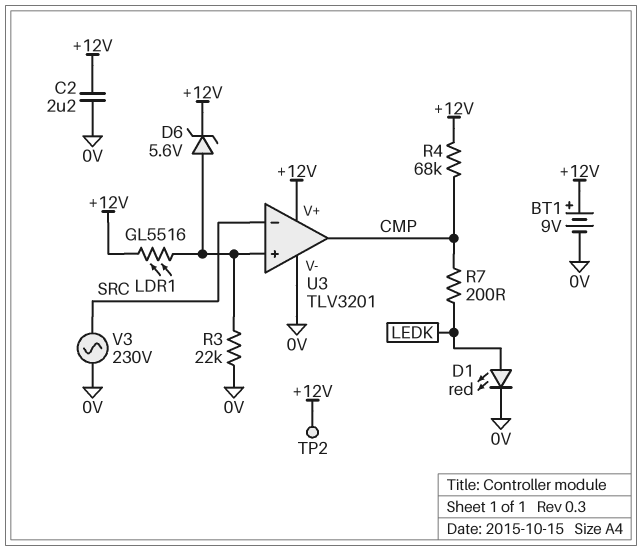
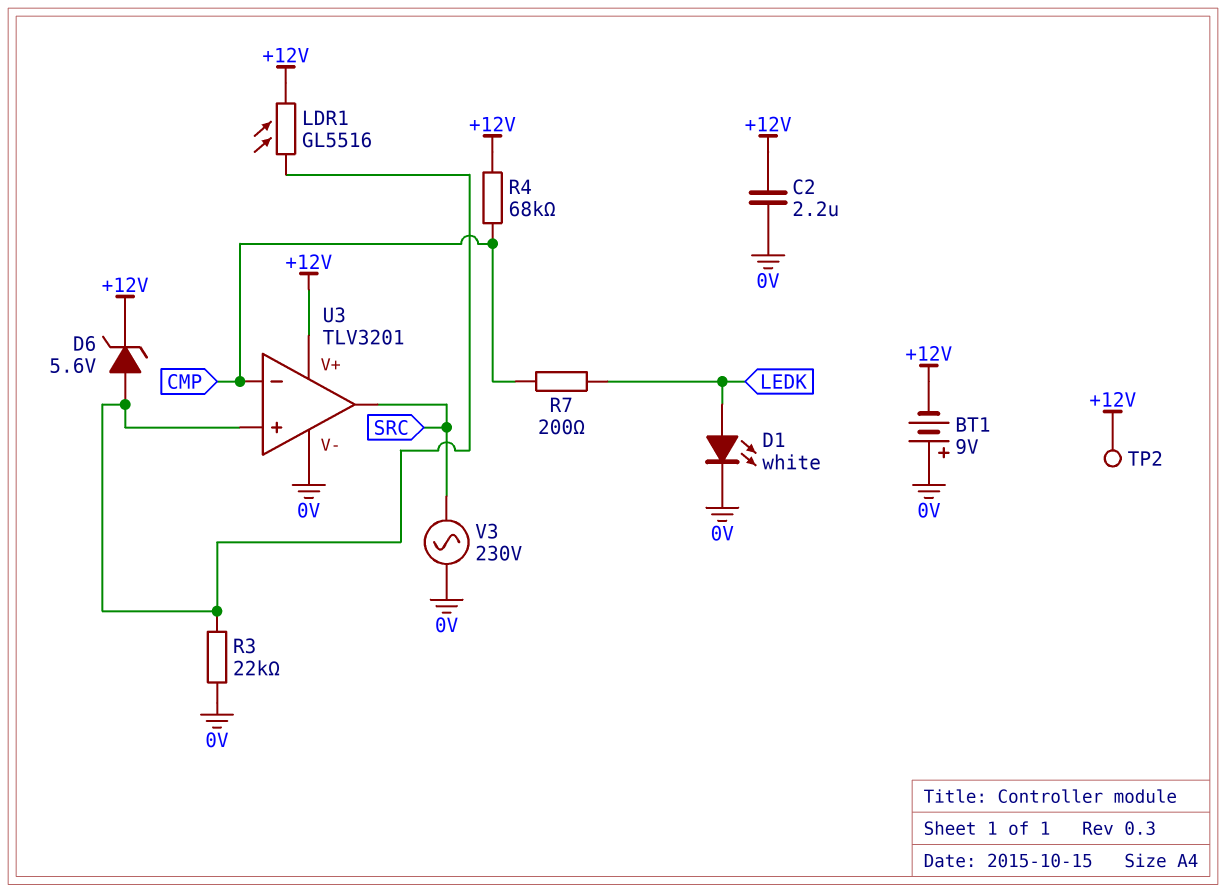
BT1: 9V (plus +12V, minus 0V) -> 9V (plus 0V, minus +12V)
D1: LED red (A LEDK, K 0V) -> LED white (A LEDK, K 0V)
U3 pin in-: SRC -> CMP
U3 pin out: CMP -> SRC

